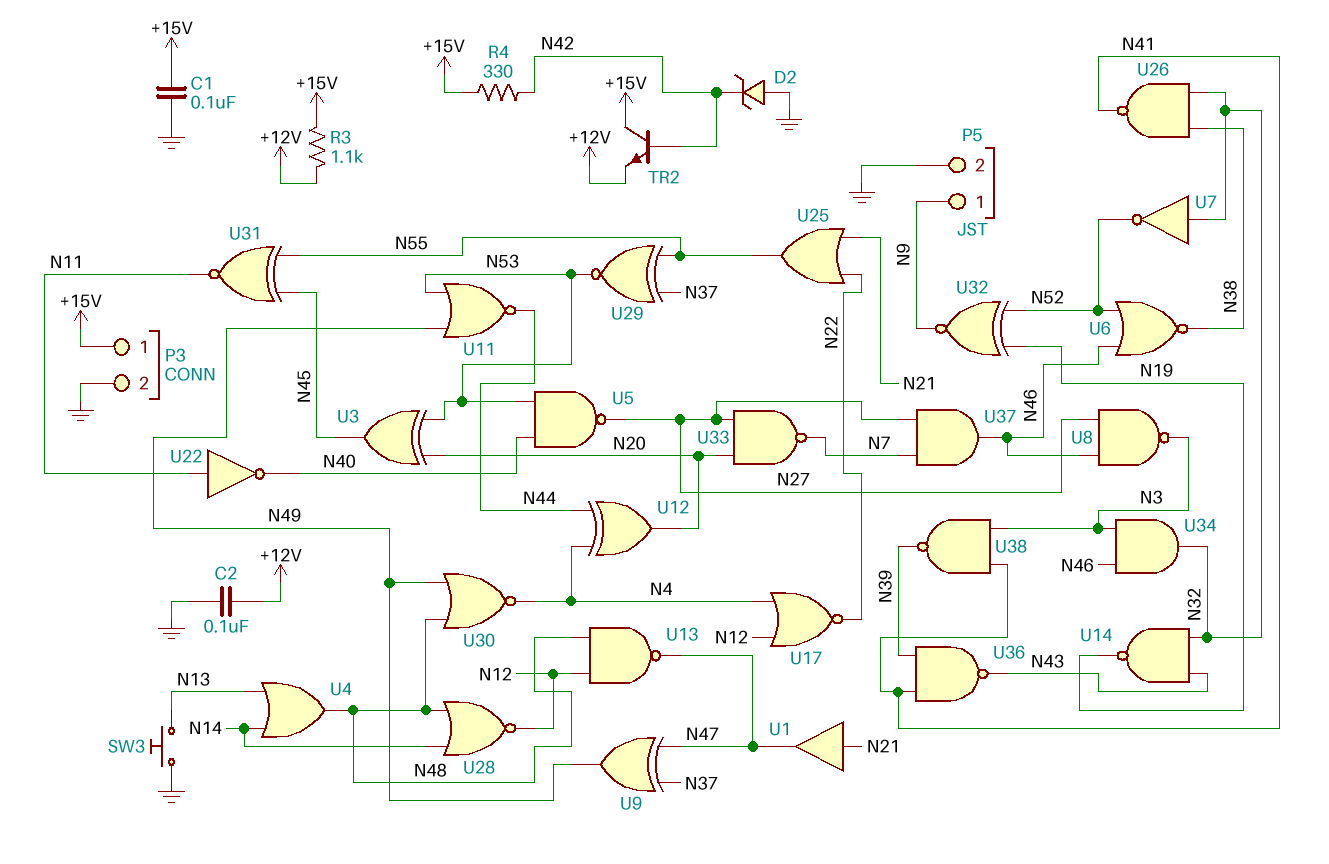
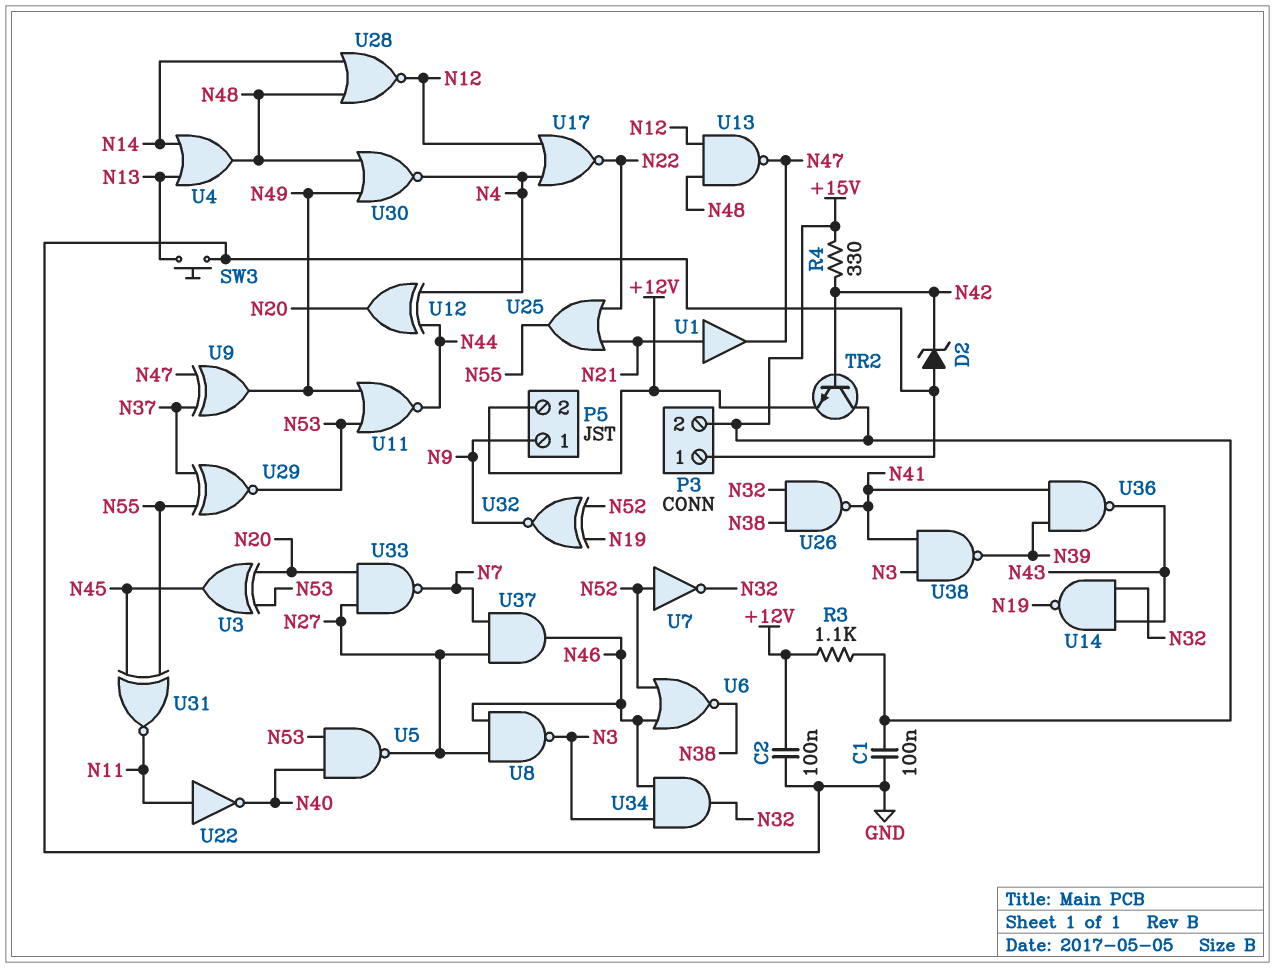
P3 pin 1: +15V -> GND
P3 pin 2: GND -> +15V
P5 pin 2: GND -> +12V
U7: NOT (in N32, out N52) -> NOT (in N52, out N32)

